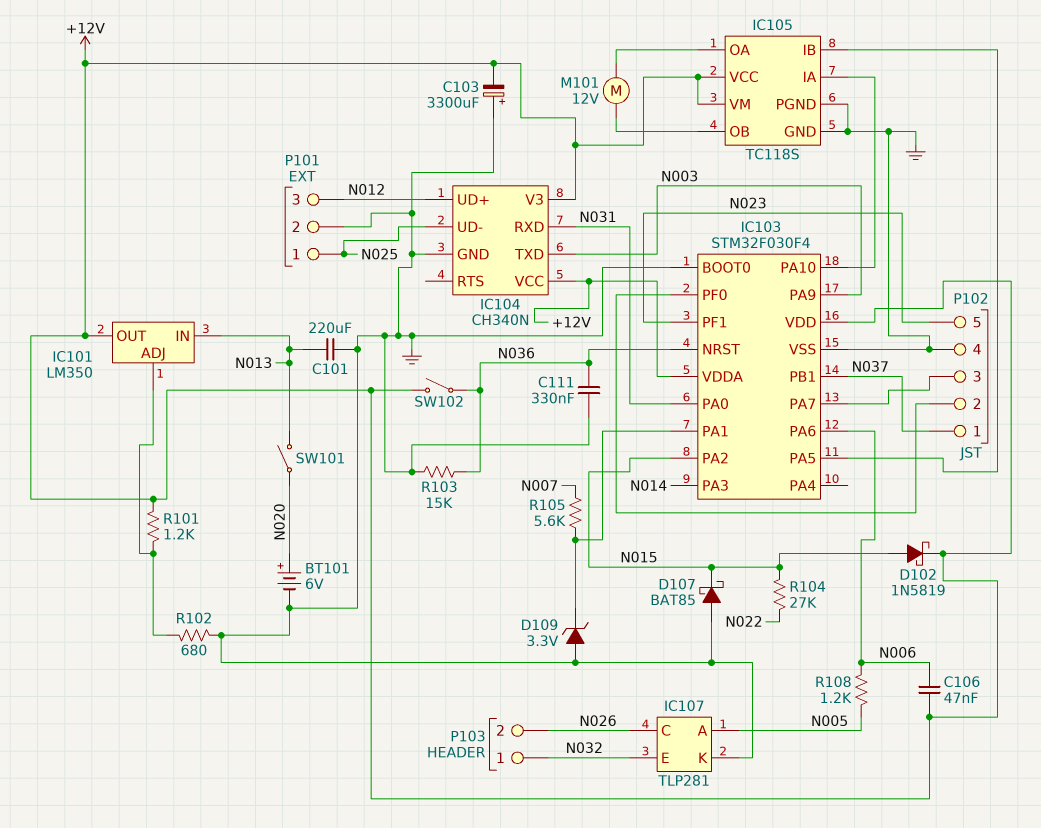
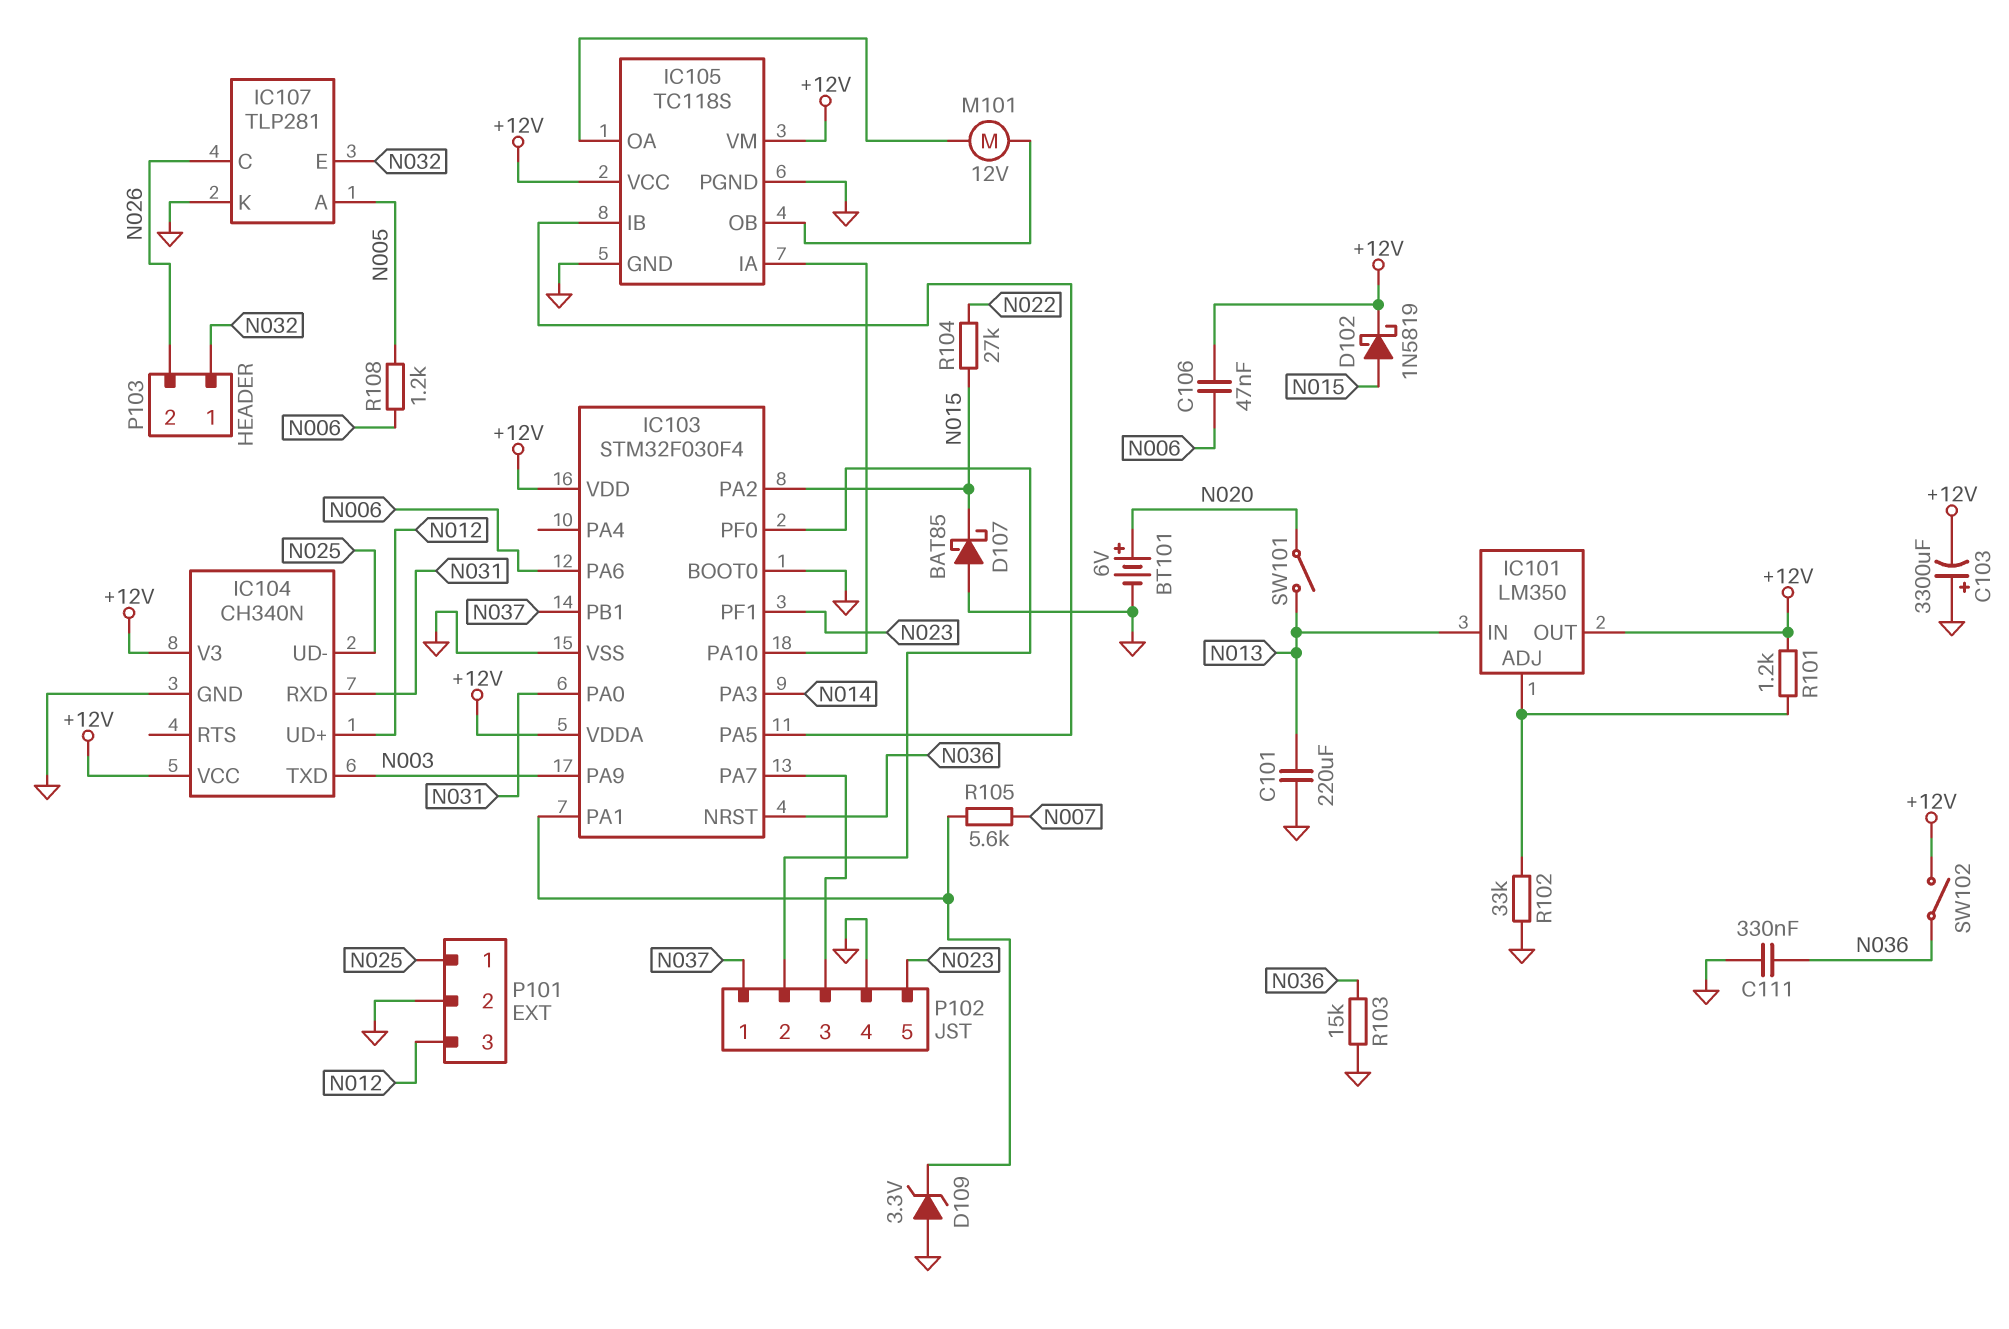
R102: 680 (GND, IC101/ADJ) -> 33k (GND, IC101/ADJ)

